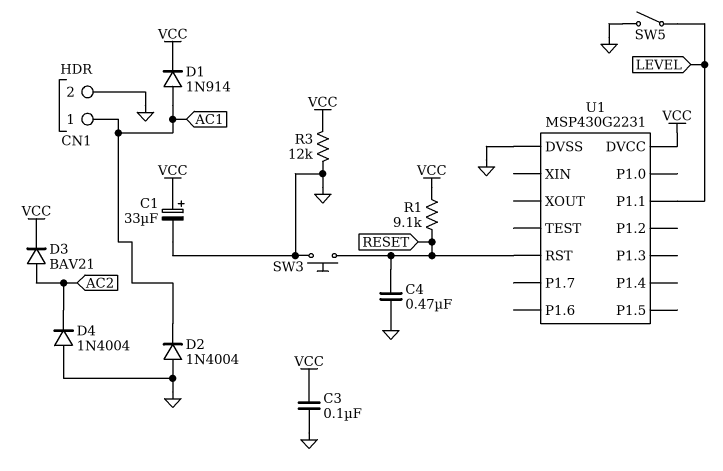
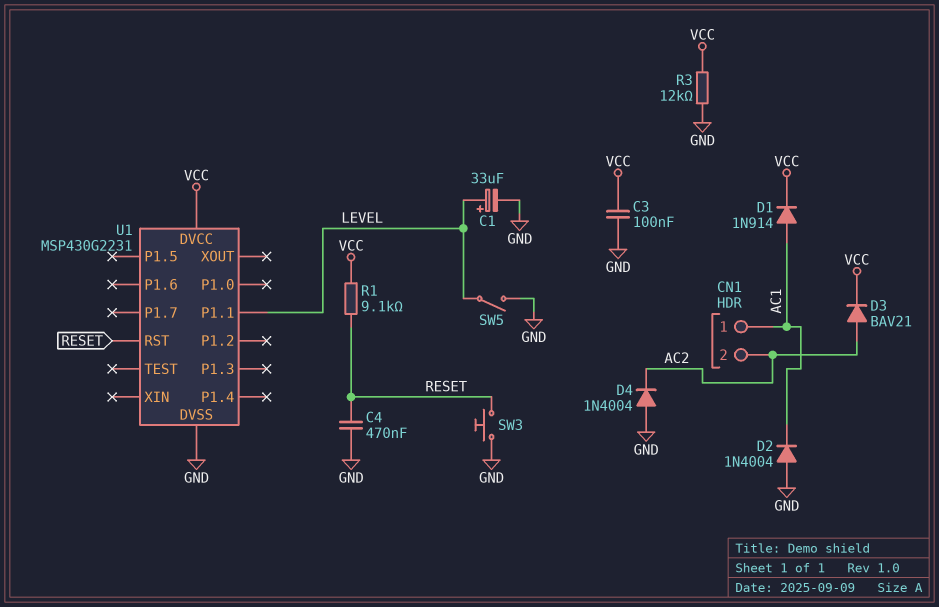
C1: 33uF (plus VCC, minus GND) -> 33uF (plus LEVEL, minus GND)
CN1 pin 2: GND -> AC2

